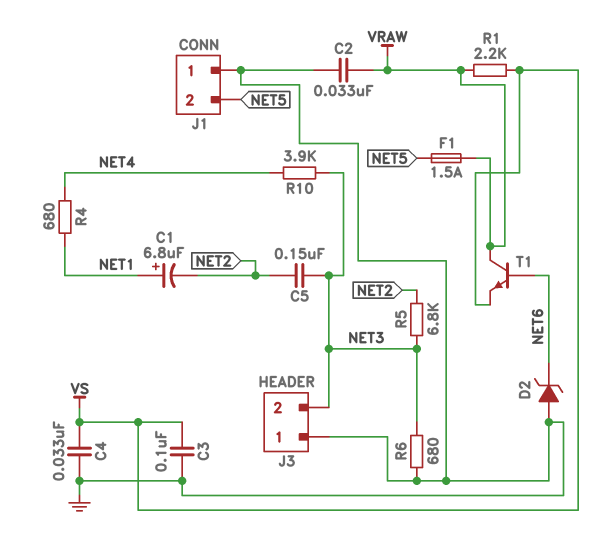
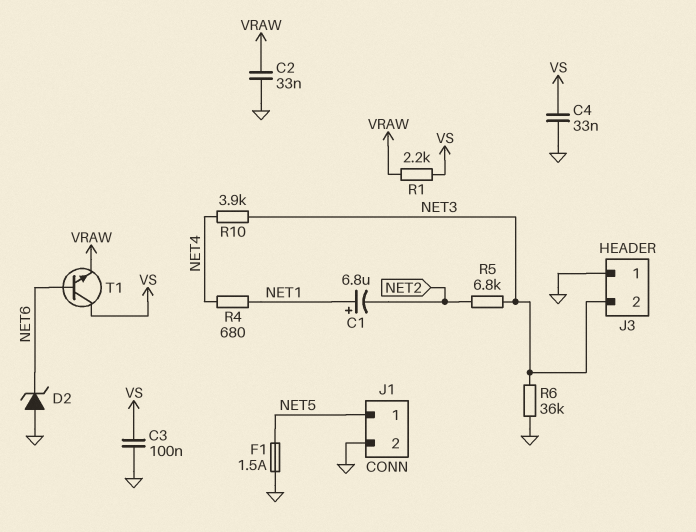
C5: 150nF (NET2, NET3) -> none
F1: 1.5A (NET5, VRAW) -> 1.5A (GND, NET5)
J1 pin 1: GND -> NET5
J1 pin 2: NET5 -> GND
R6: 680 (GND, NET3) -> 36k (GND, NET3)
T1: NPN (B NET6, C VRAW, E VS) -> NPN (B NET6, C VS, E VRAW)

